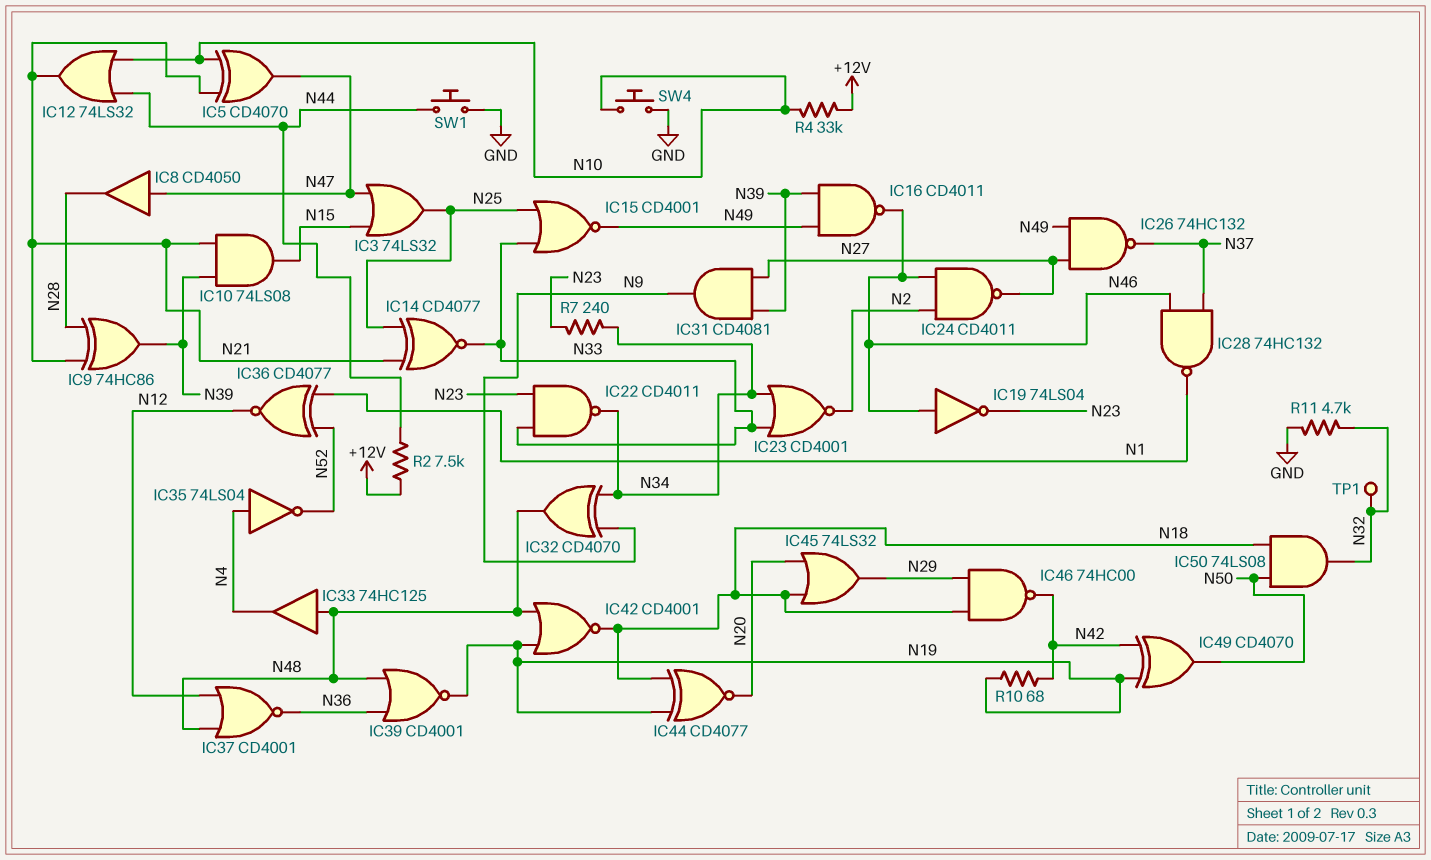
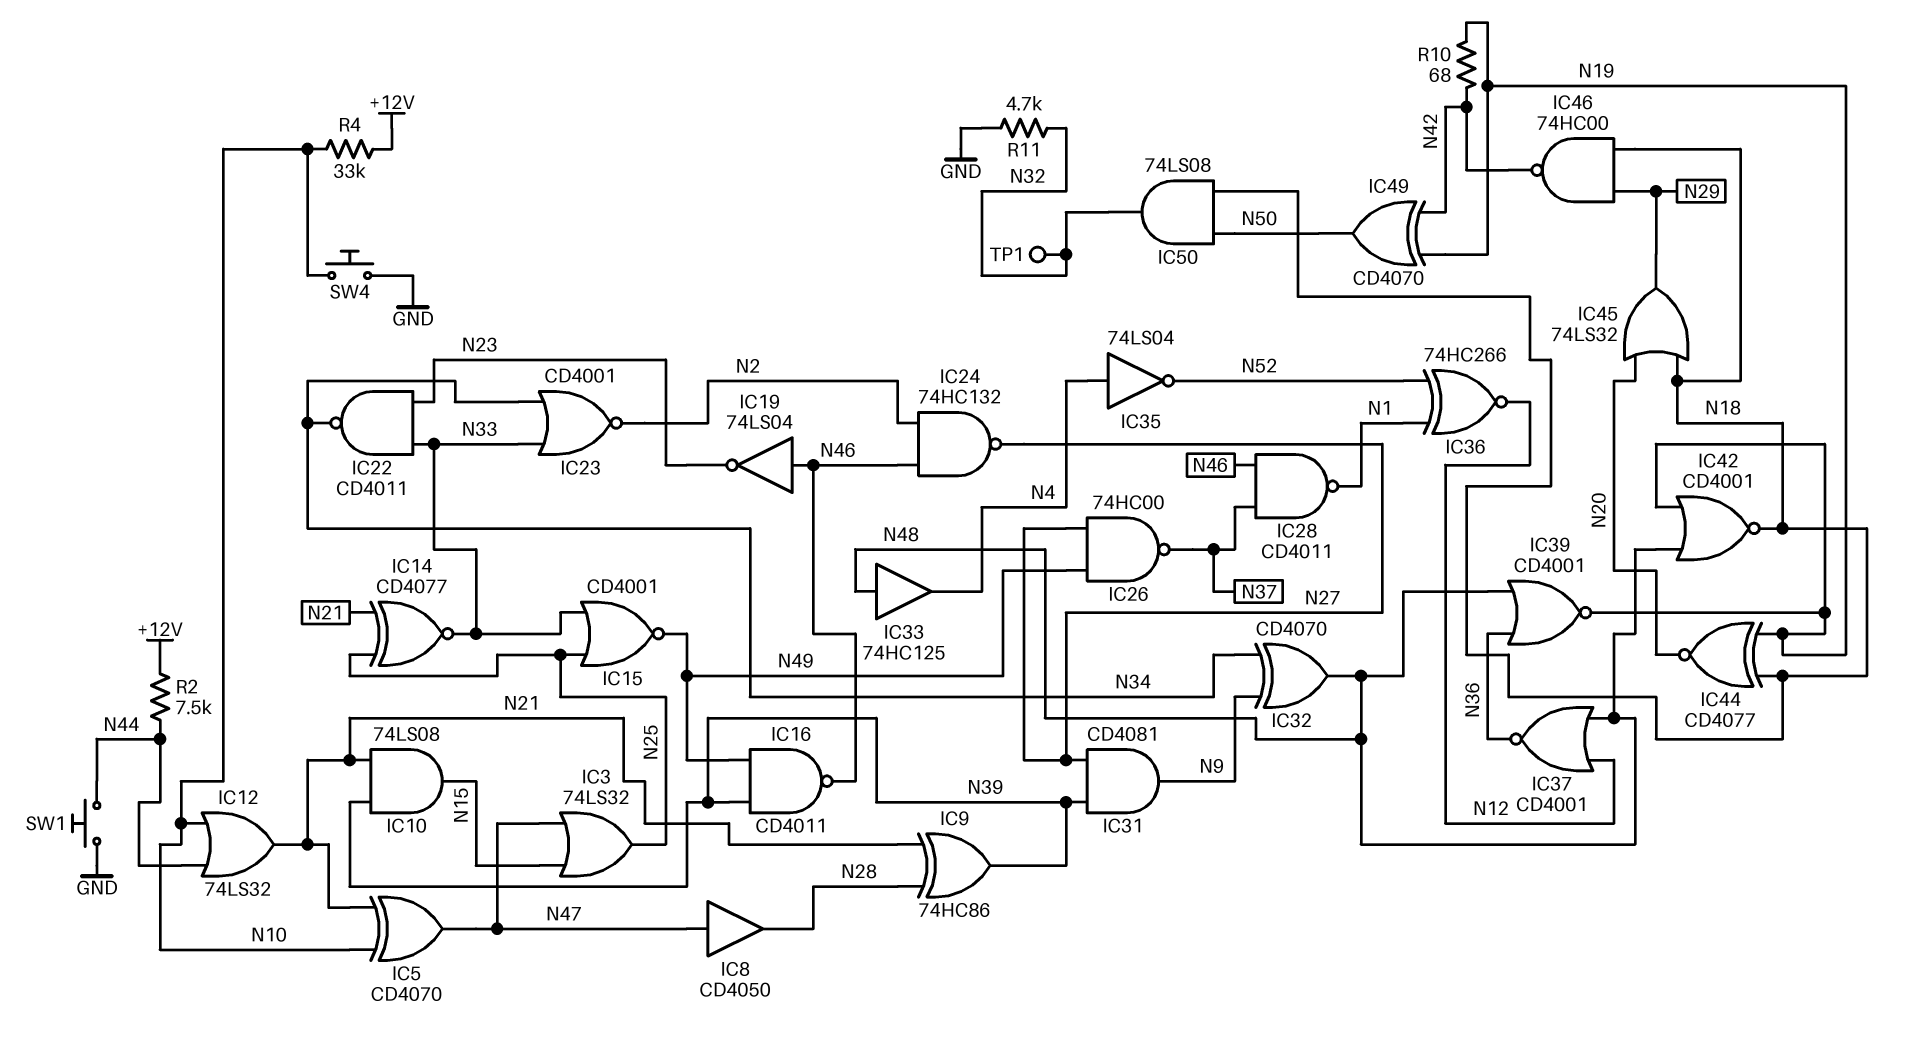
IC24: NAND CD4011 (in N2, in N46, out N27) -> NAND 74HC132 (in N2, in N46, out N27)
IC26: NAND 74HC132 (in N27, in N49, out N37) -> NAND 74HC00 (in N27, in N49, out N37)
IC28: NAND 74HC132 (in N37, in N46, out N1) -> NAND CD4011 (in N37, in N46, out N1)
IC36: XNOR CD4077 (in N1, in N52, out N12) -> XNOR 74HC266 (in N1, in N52, out N12)
R7: 240 (N23, N34) -> none

